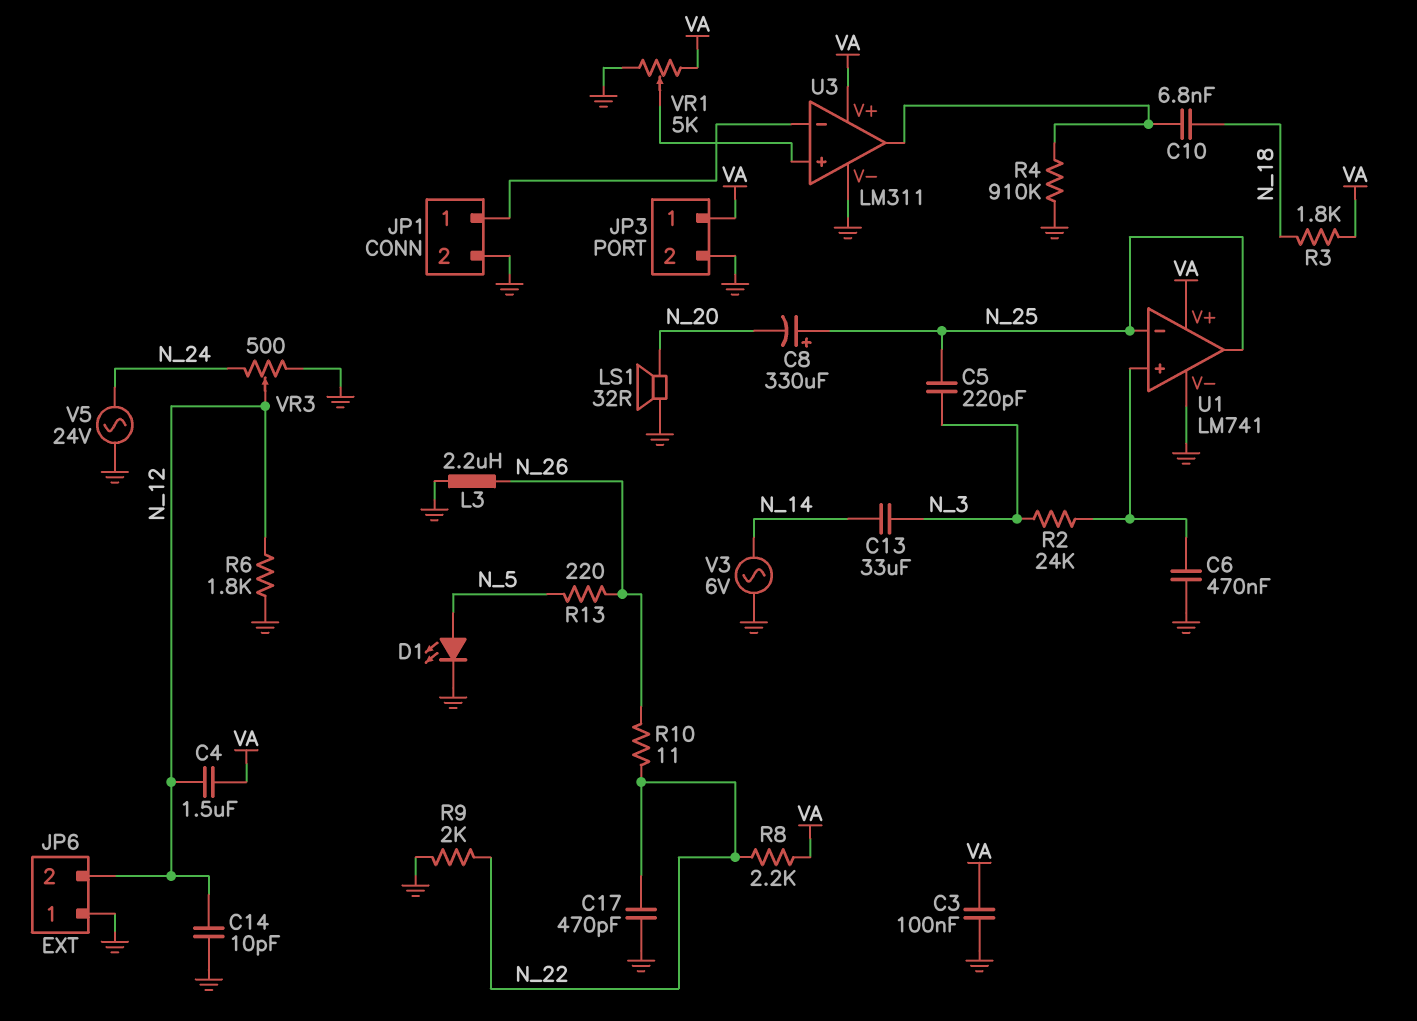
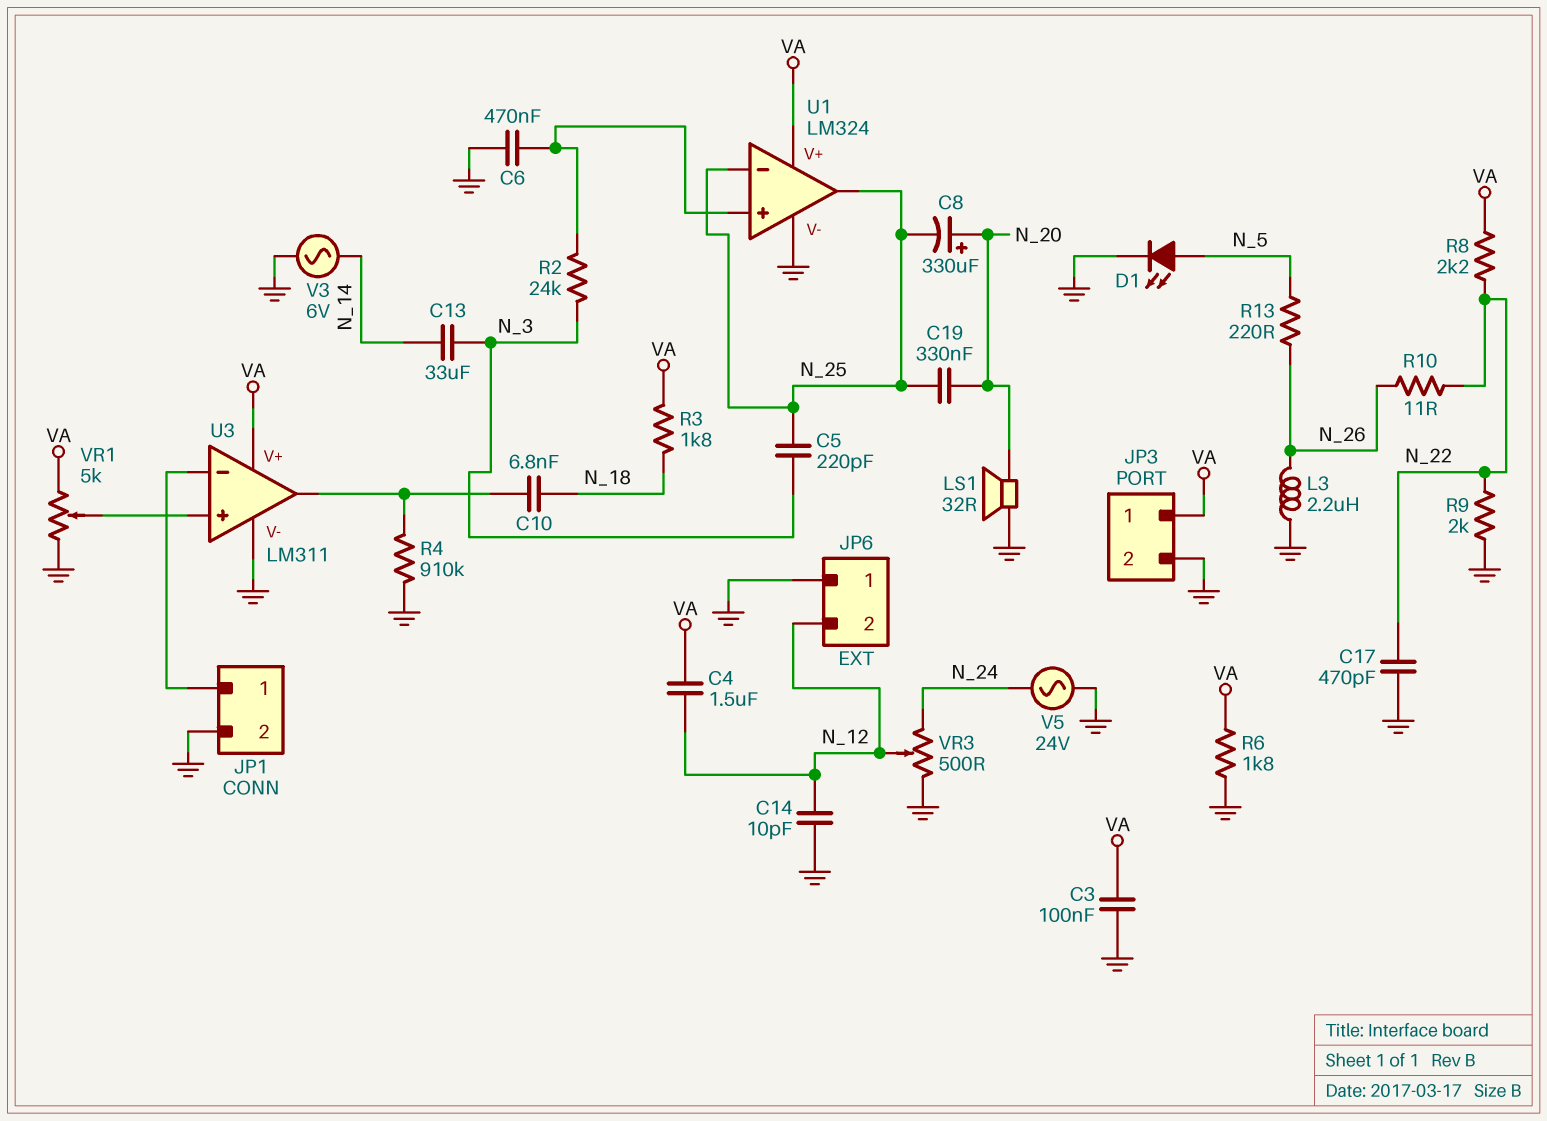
C8: 330uF (plus N_25, minus N_20) -> 330uF (plus N_20, minus N_25)
C19: none -> 330nF (N_20, N_25)
R6: 1.8k (GND, N_12) -> 1.8k (GND, VA)
U1: LM741 -> LM324

